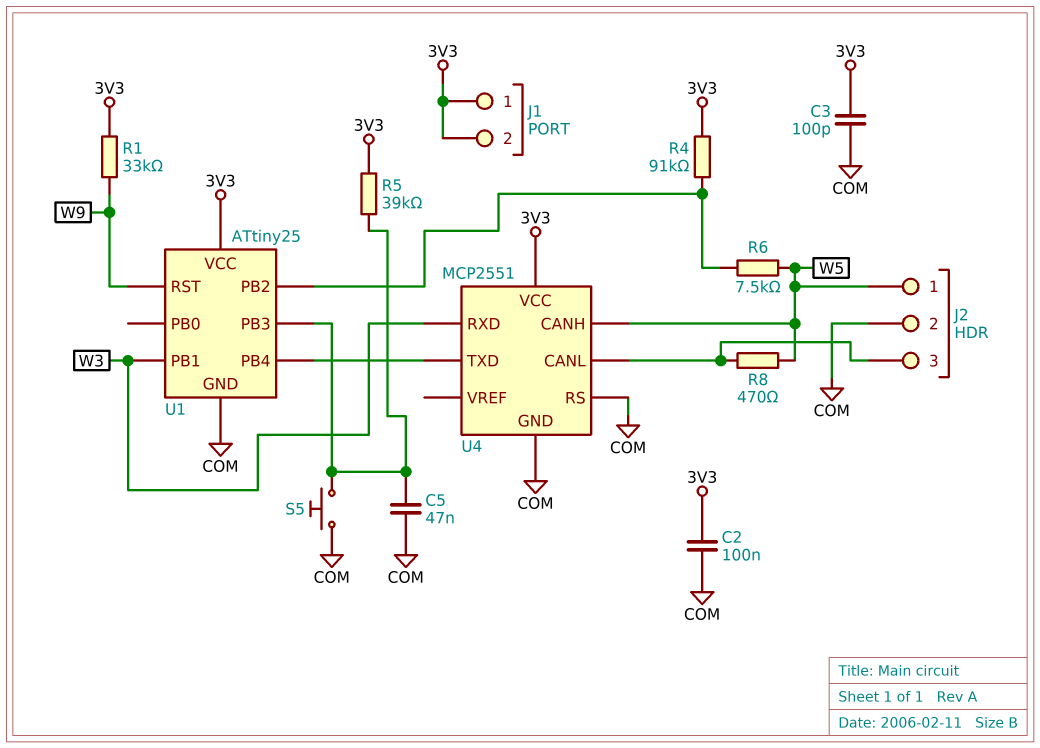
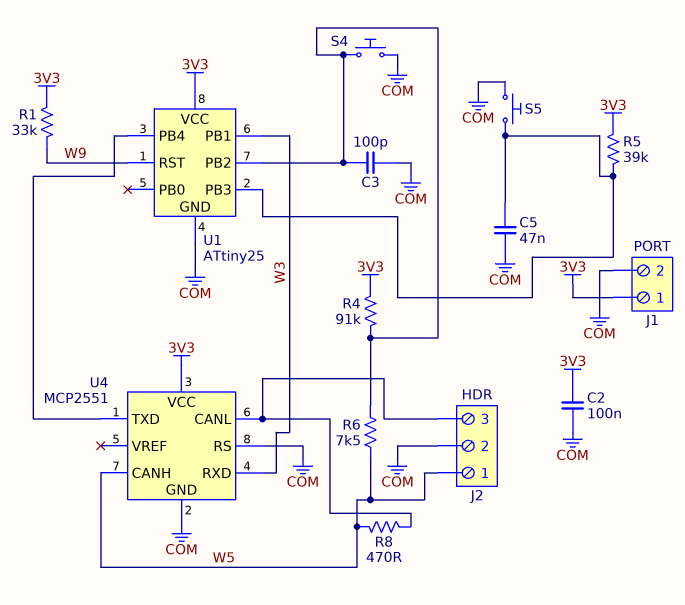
C3: 100pF (3V3, COM) -> 100pF (COM, U1/PB2)
J1 pin 2: 3V3 -> COM
S4: none -> button (COM, U1/PB2)

